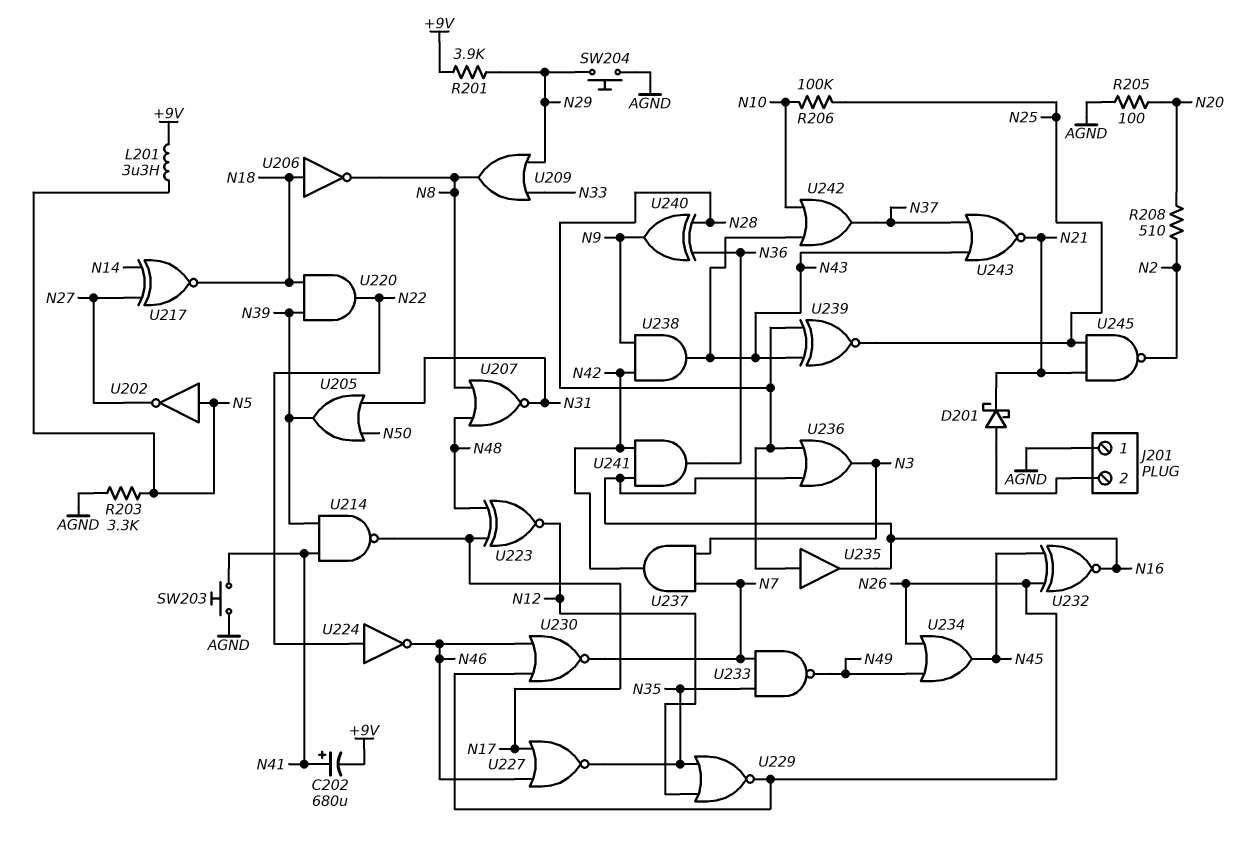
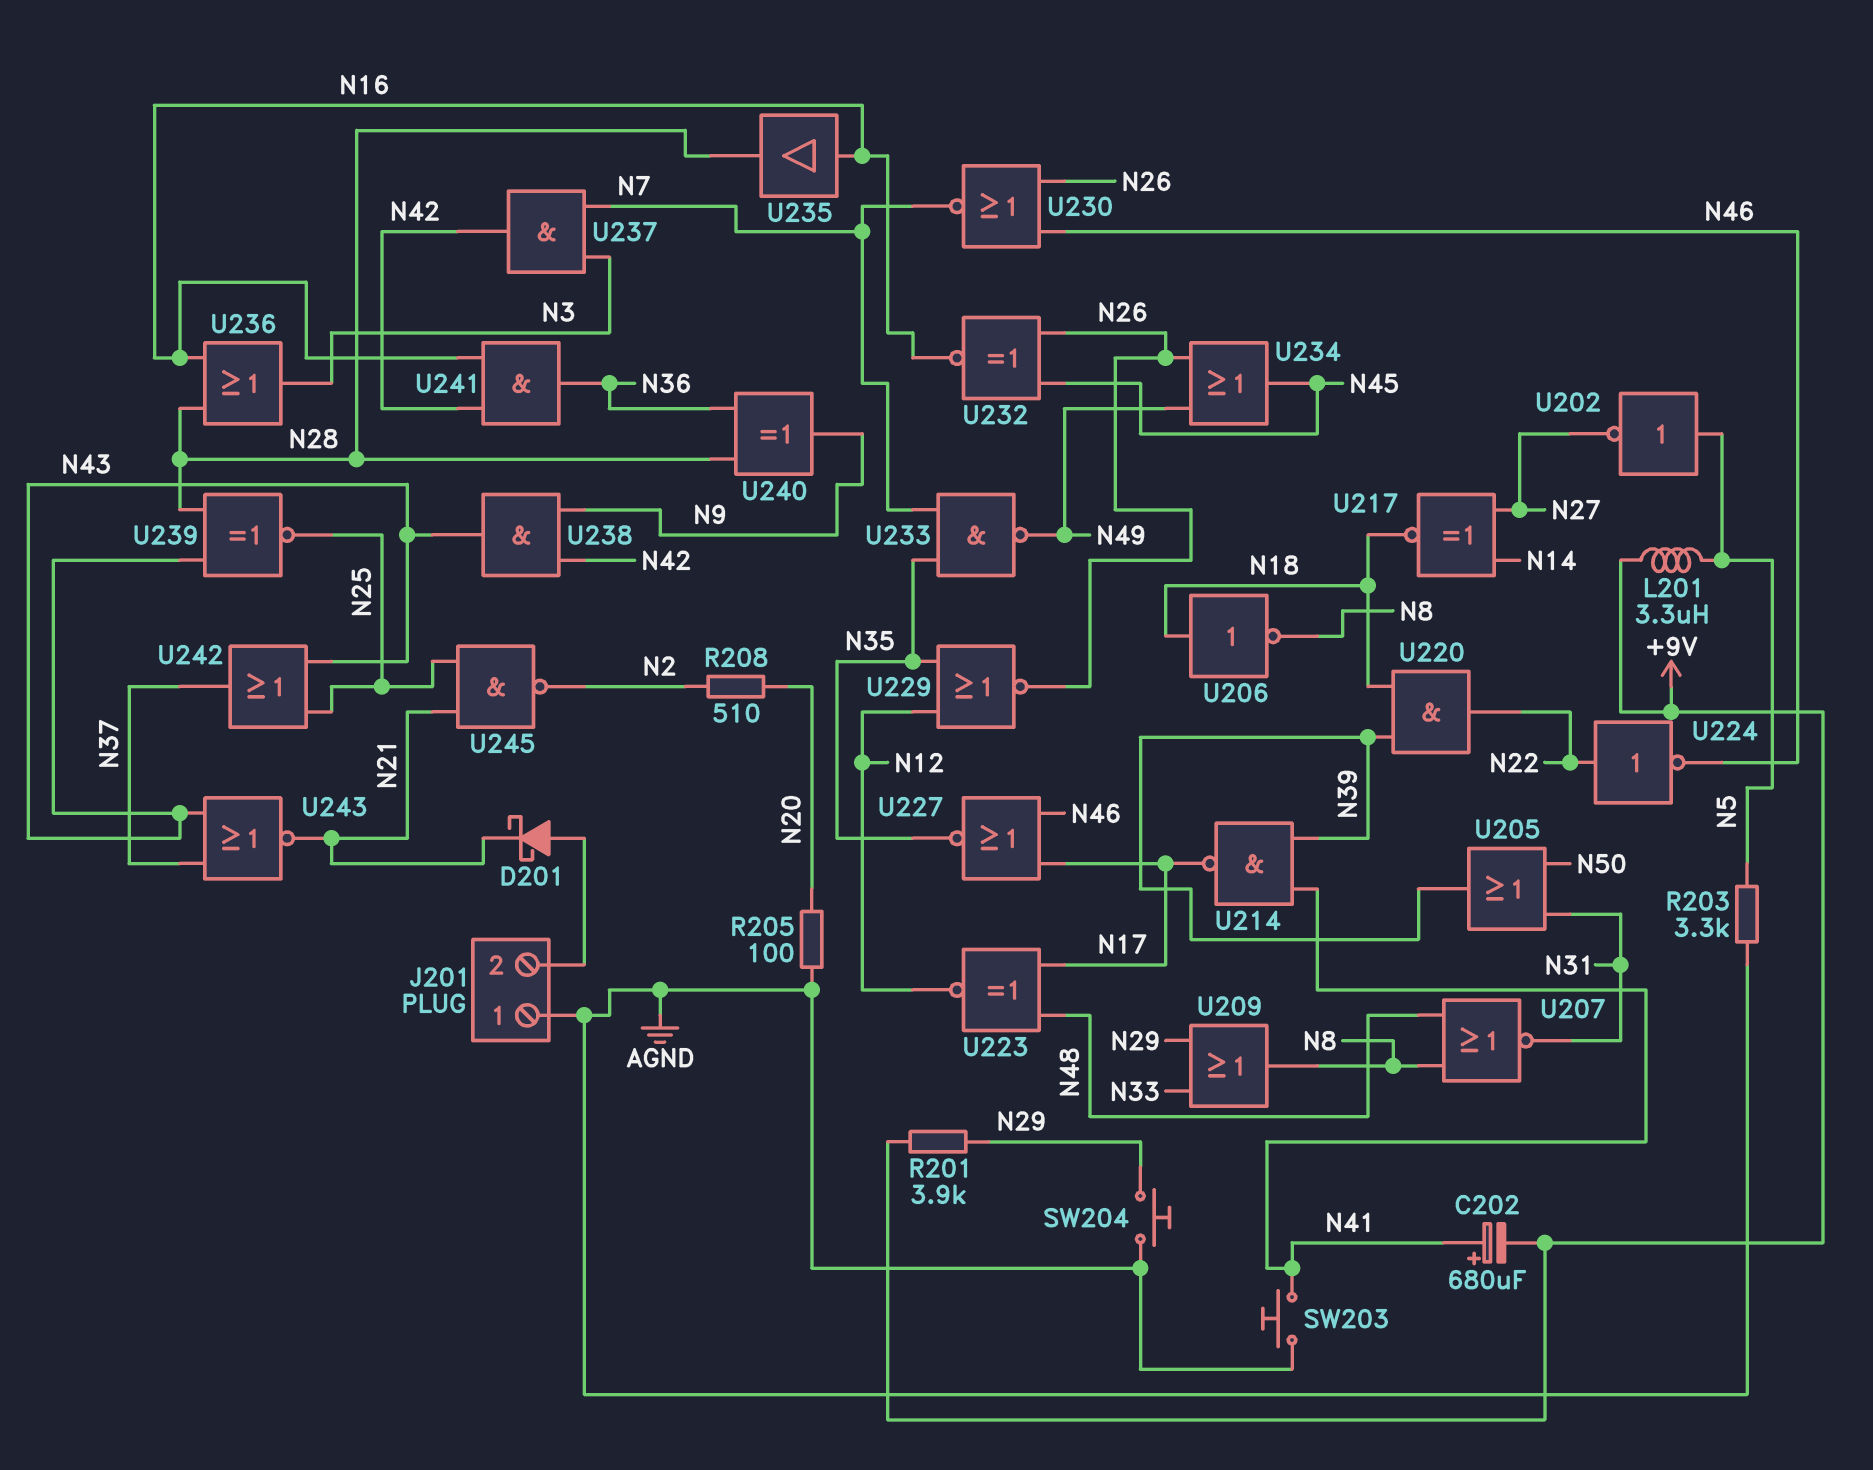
R206: 100k (N10, N25) -> none
U235: buffer (in N28, out N16) -> buffer (in N16, out N28)
U242: OR (in N10, in N43, out N37) -> OR (in N25, in N43, out N37)

